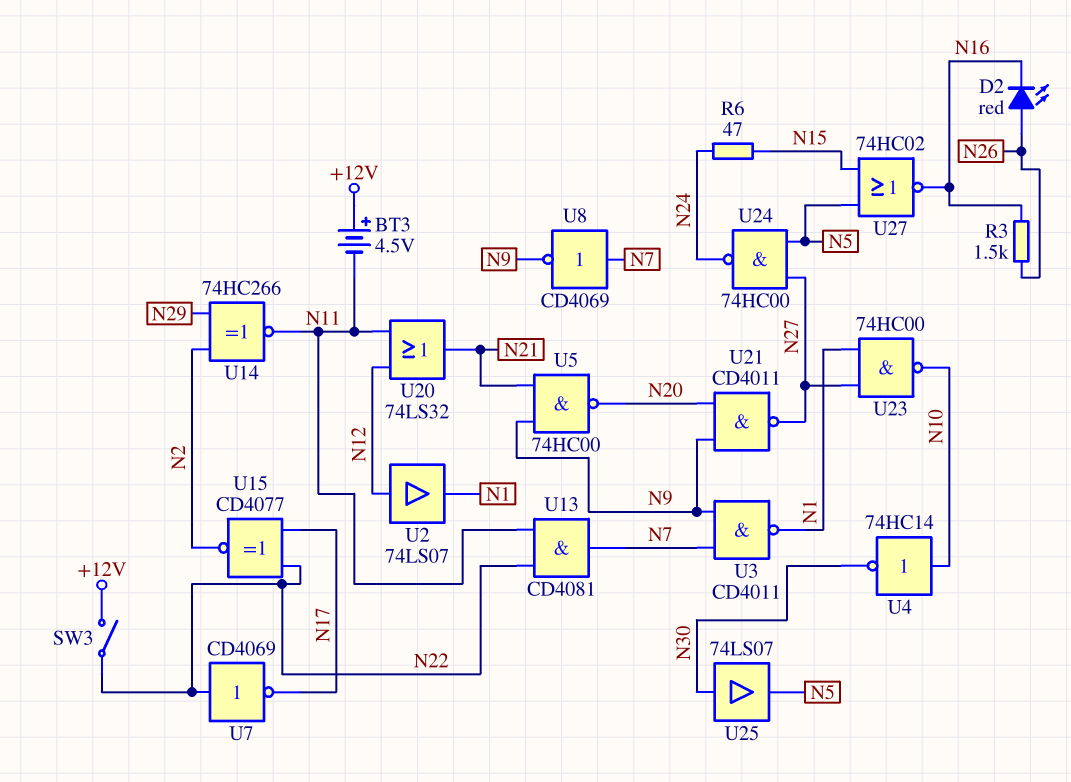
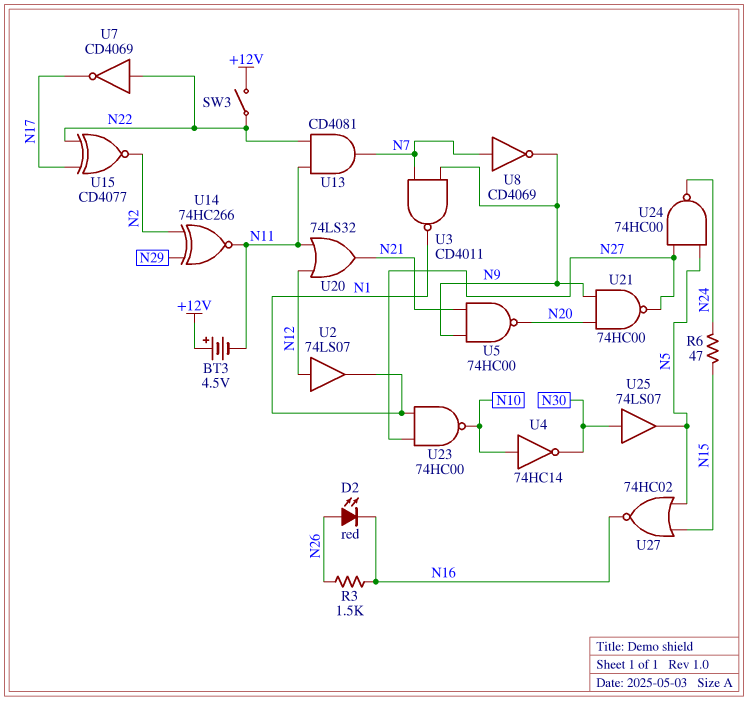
U21: NAND CD4011 (in N9, in N20, out N27) -> NAND 74HC00 (in N9, in N20, out N27)

